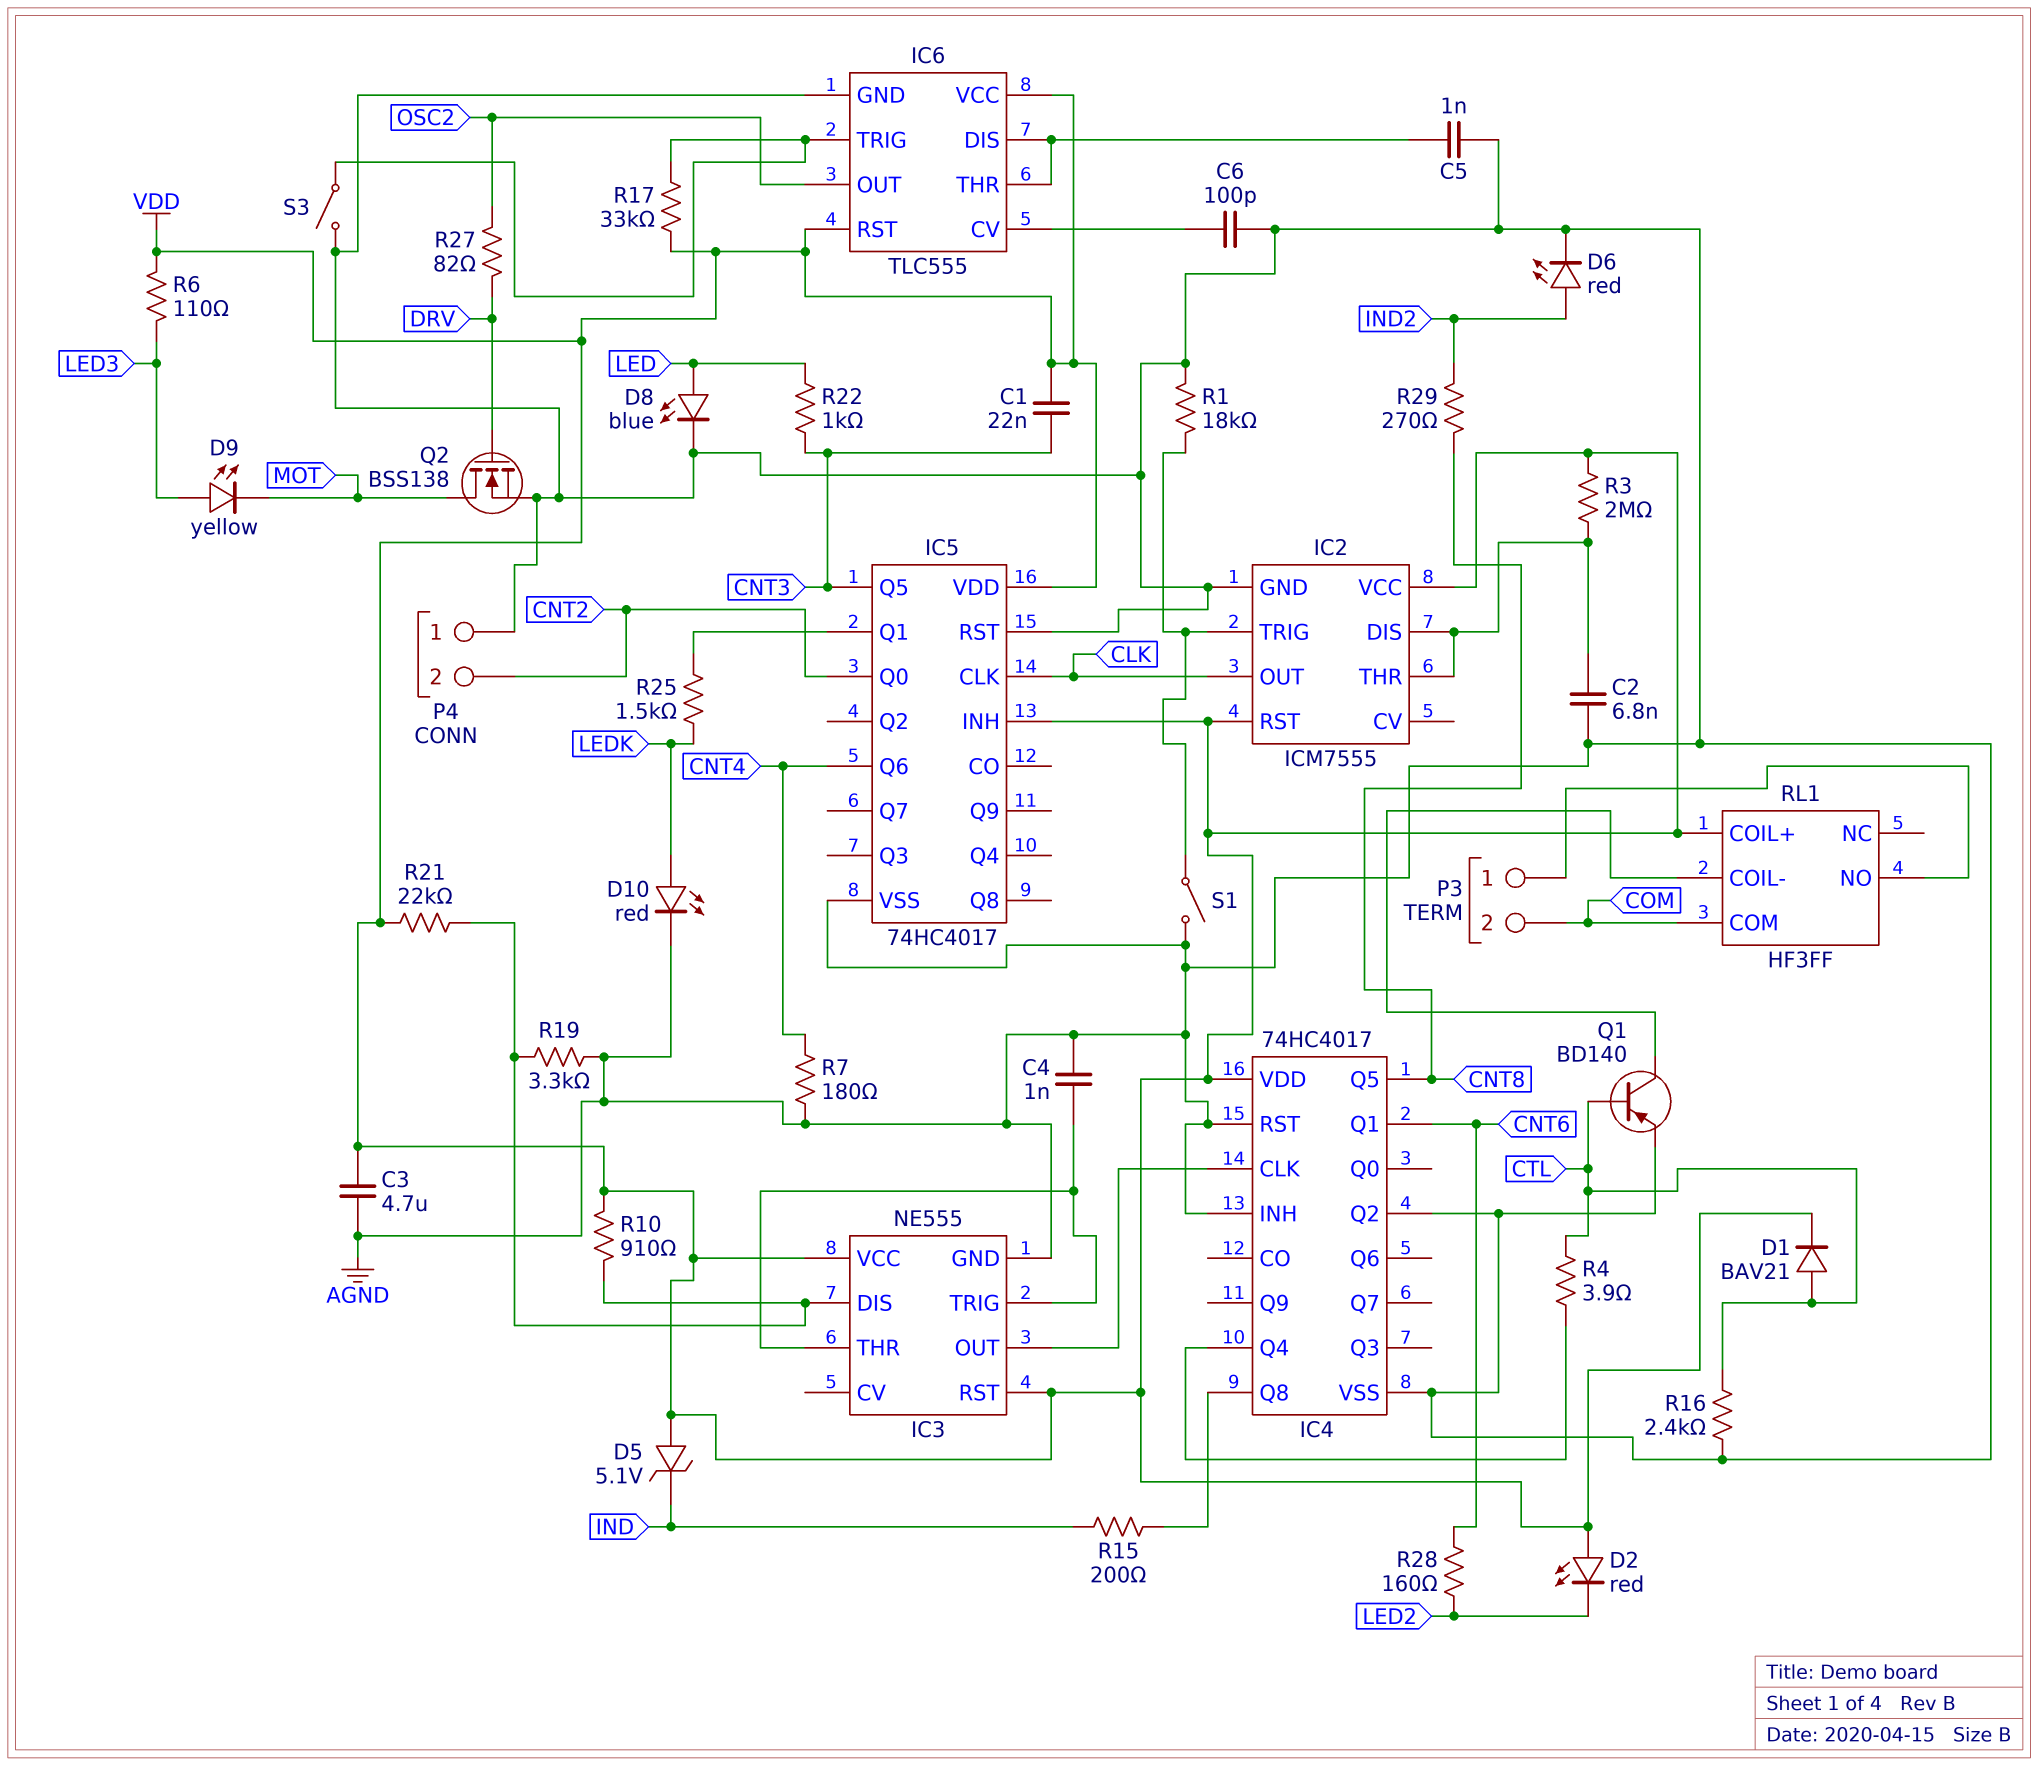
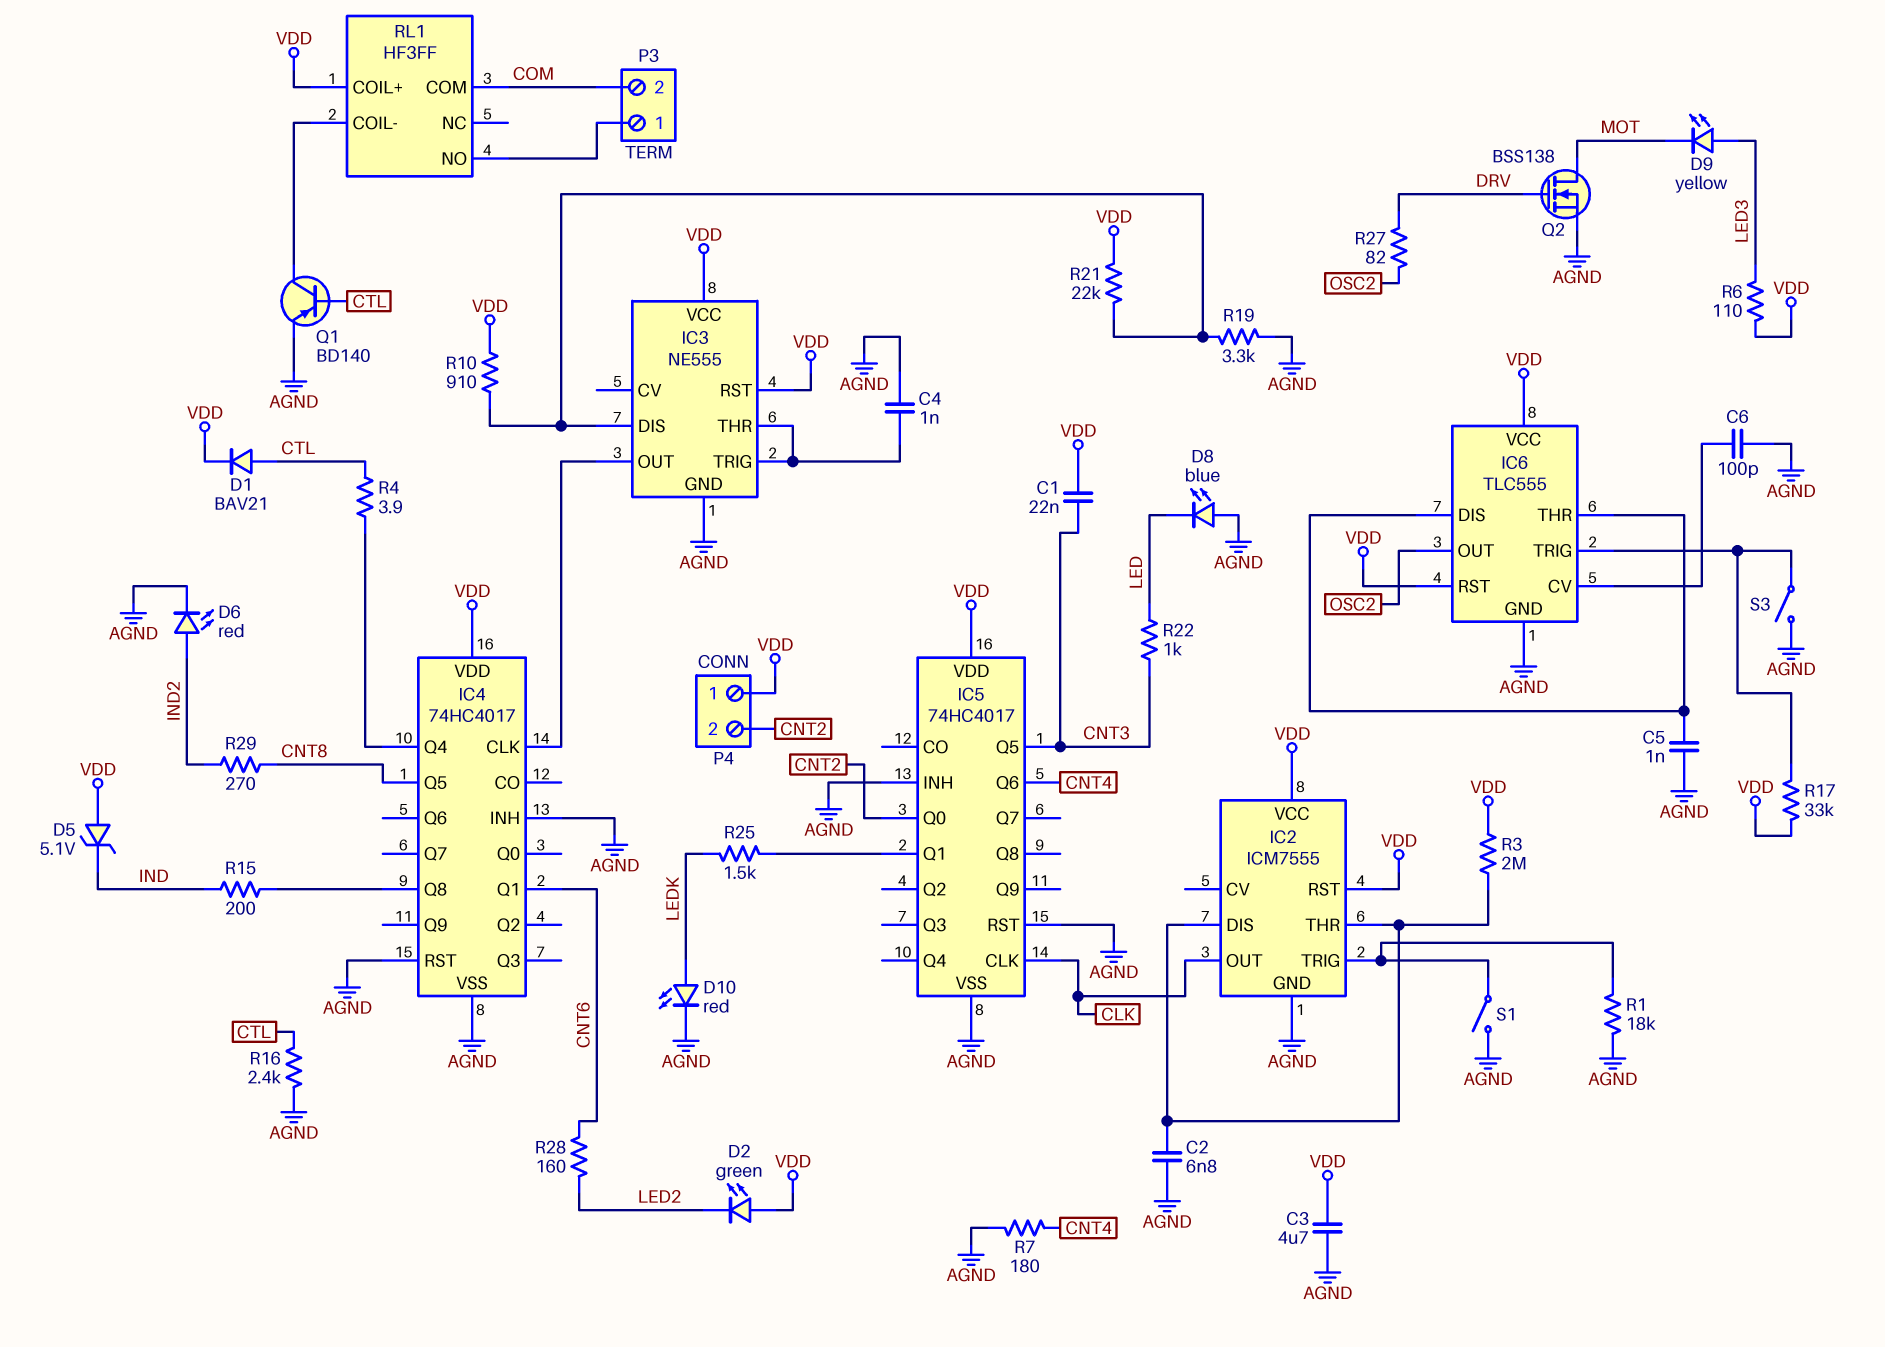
D2: LED red (A VDD, K LED2) -> LED green (A VDD, K LED2)
D8: LED blue (A LED, K AGND) -> LED blue (A AGND, K LED)
IC4 pin Q2: AGND -> none
IC5 pin INH: VDD -> AGND
P4 pin 1: AGND -> VDD

